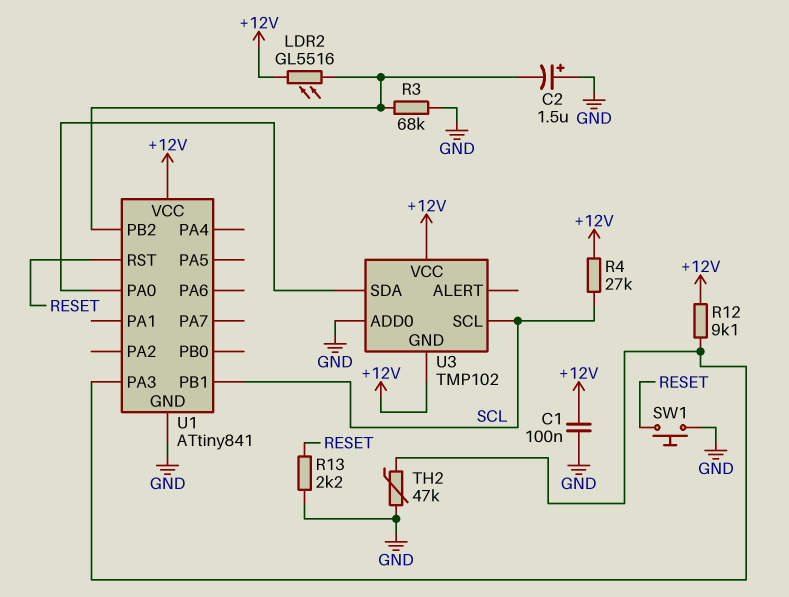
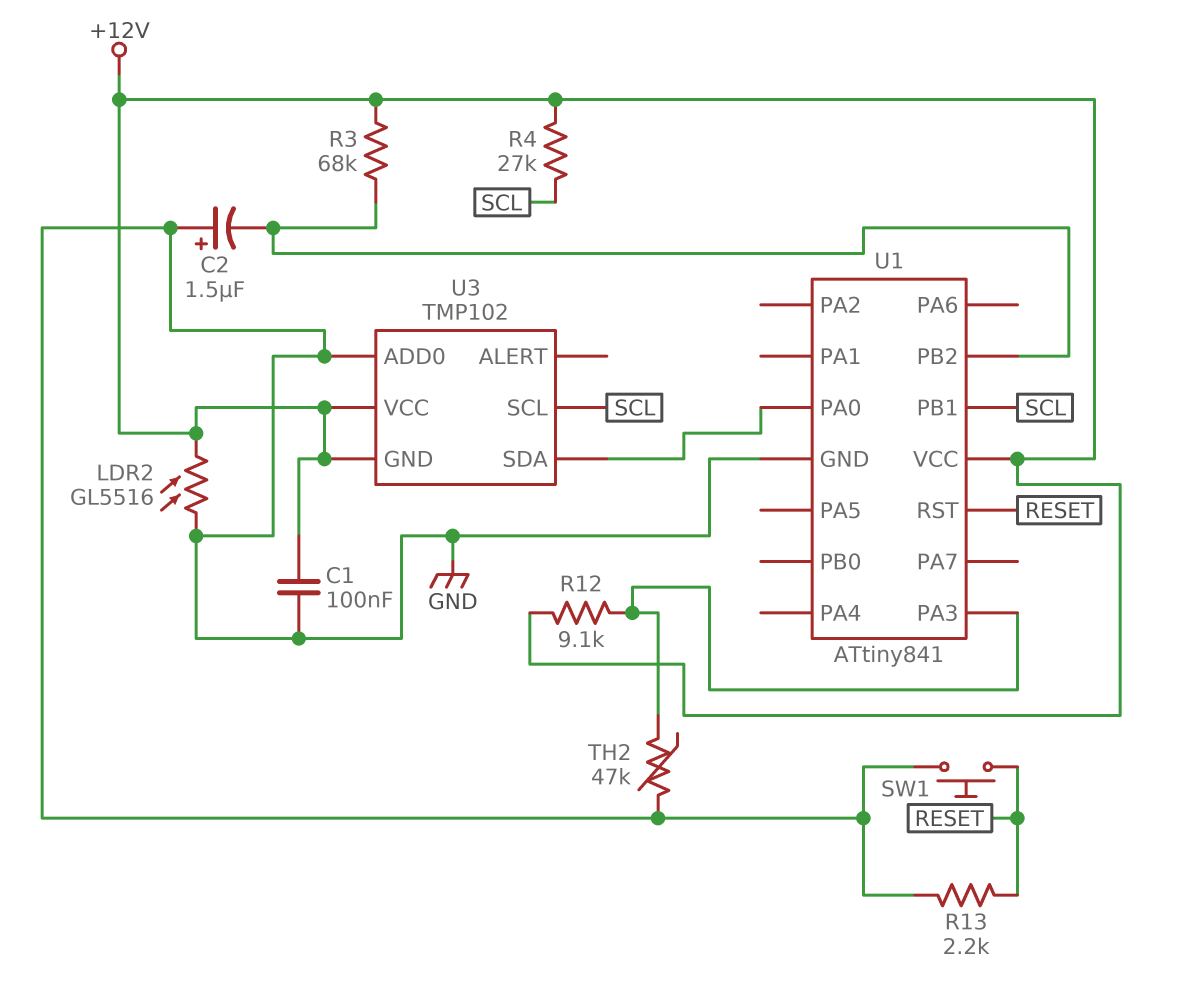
LDR2: GL5516 (+12V, U1/PB2) -> GL5516 (+12V, GND)
R3: 68k (GND, U1/PB2) -> 68k (+12V, U1/PB2)

